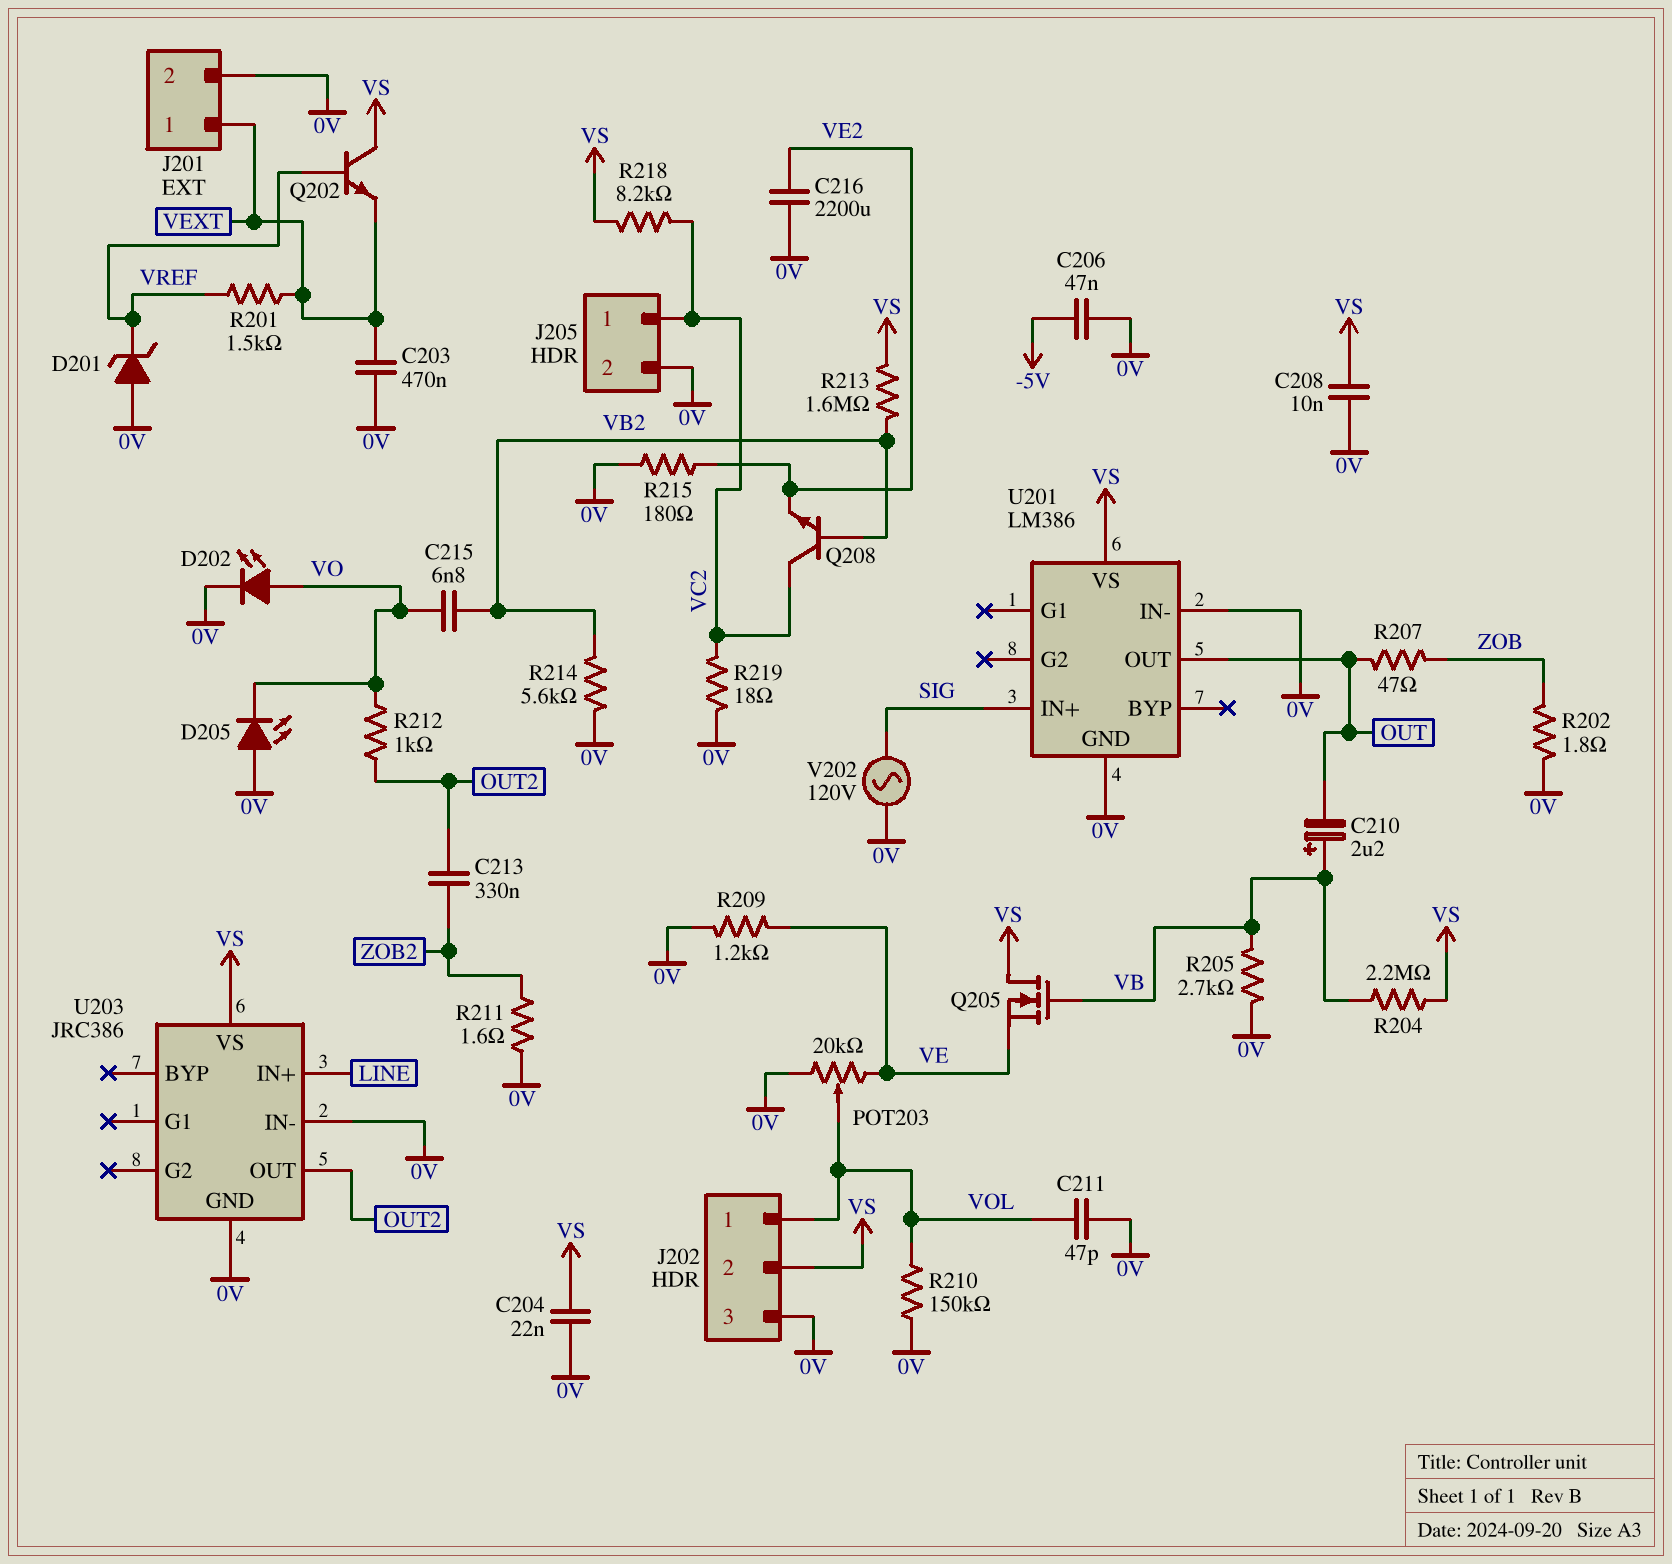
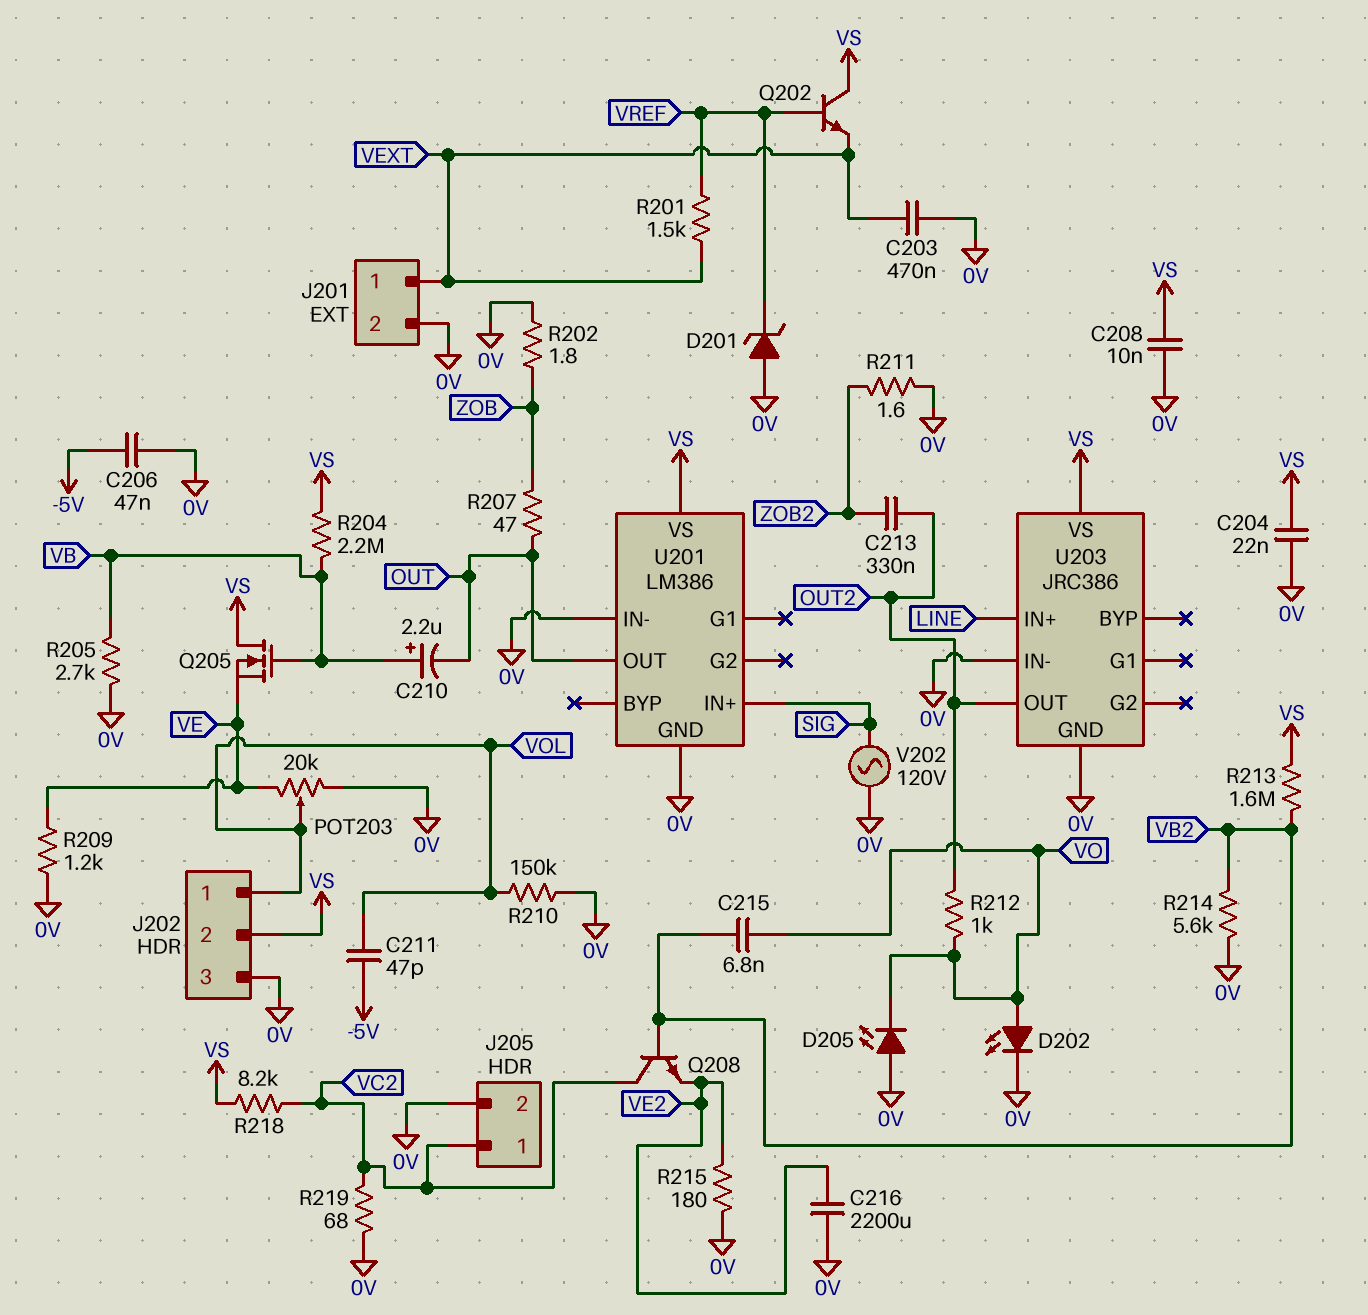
C211: 47pF (0V, VOL) -> 47pF (-5V, VOL)
R219: 18 (0V, VC2) -> 68 (0V, VC2)

